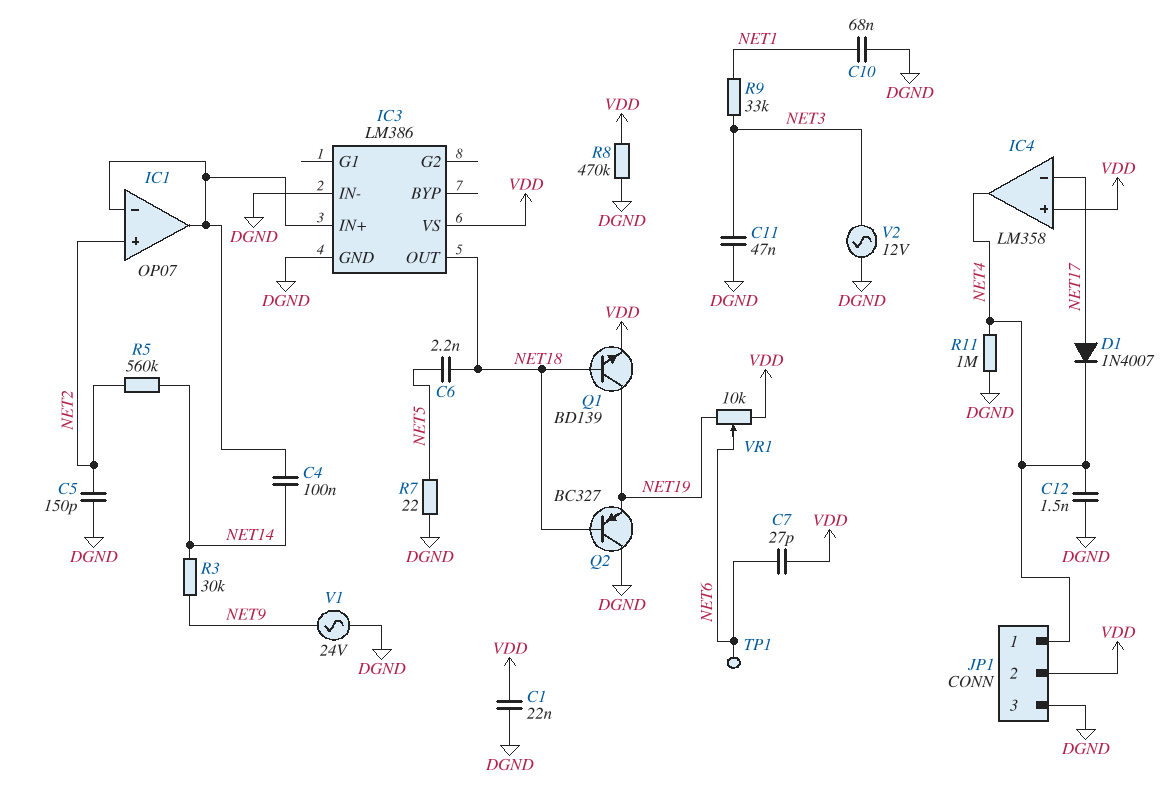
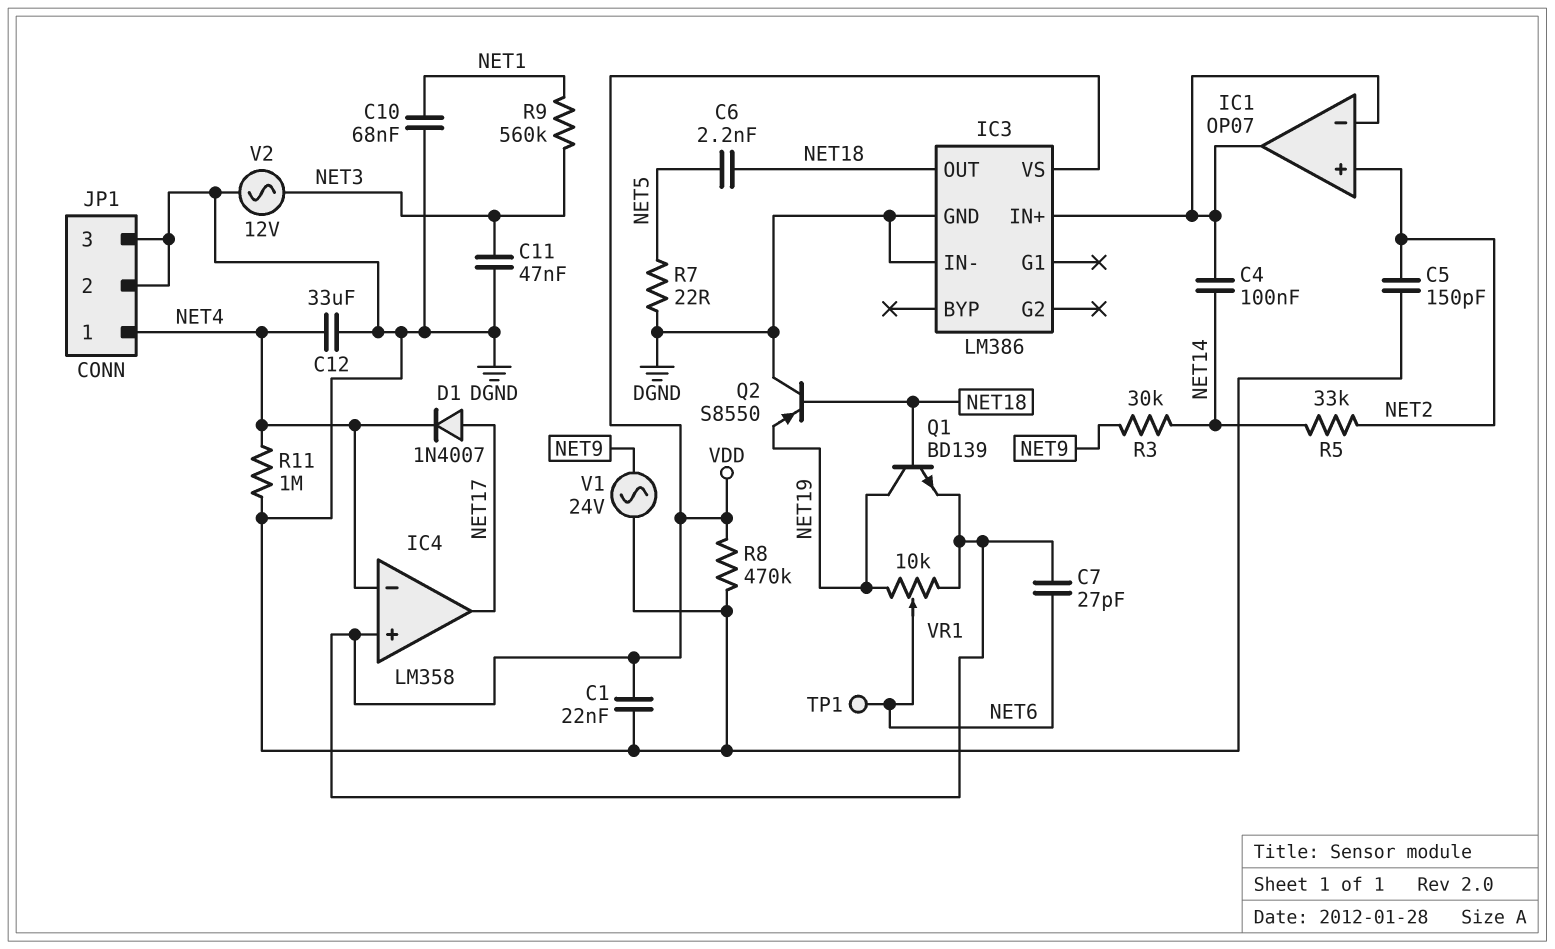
C12: 1.5nF (DGND, NET4) -> 33uF (DGND, NET4)
IC4 pin in-: NET17 -> NET4
IC4 pin out: NET4 -> NET17
JP1 pin 2: VDD -> DGND
Q2: PNP BC327 (B NET18, C DGND, E NET19) -> PNP S8550 (B NET18, C DGND, E NET19)
R5: 560k (NET2, NET14) -> 33k (NET2, NET14)
R9: 33k (NET1, NET3) -> 560k (NET1, NET3)

